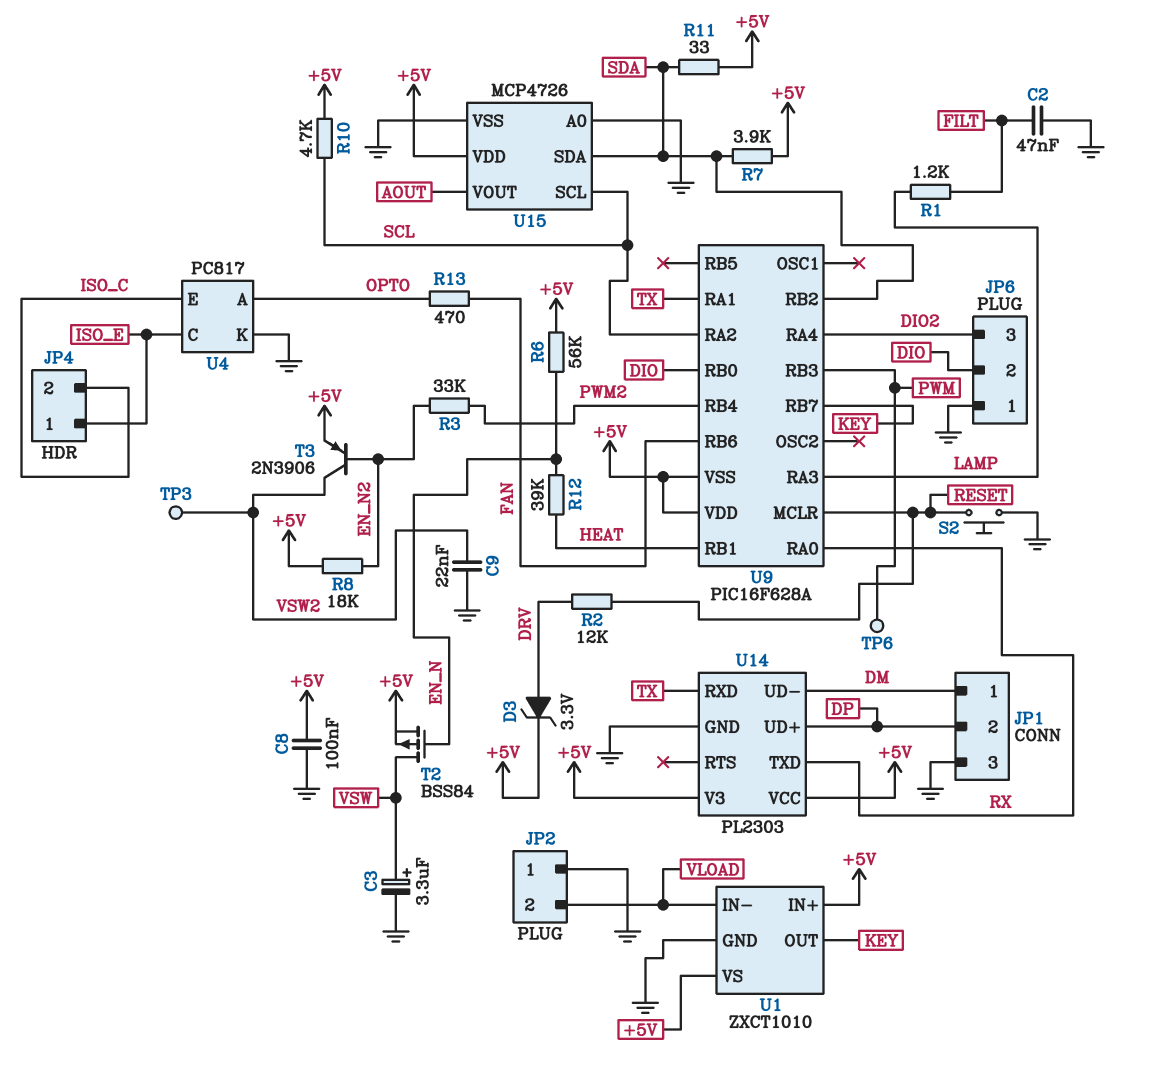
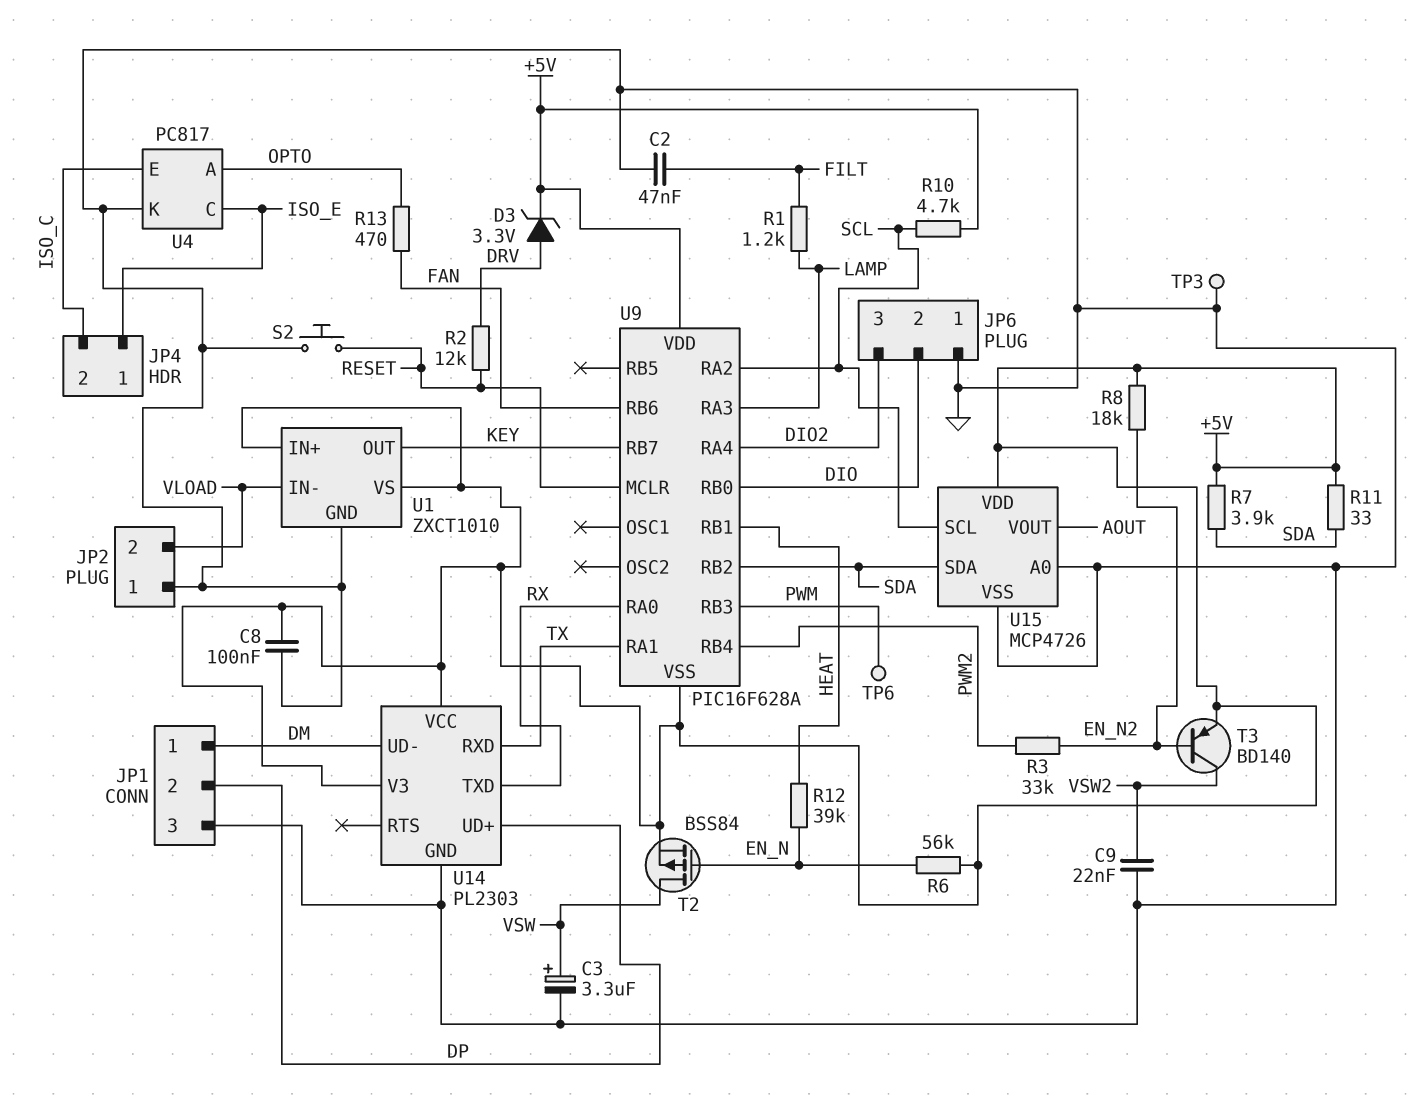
T3: PNP 2N3906 (B EN_N2, C VSW2, E +5V) -> PNP BD140 (B EN_N2, C VSW2, E +5V)
TP3: test point (VSW2) -> test point (GND)

